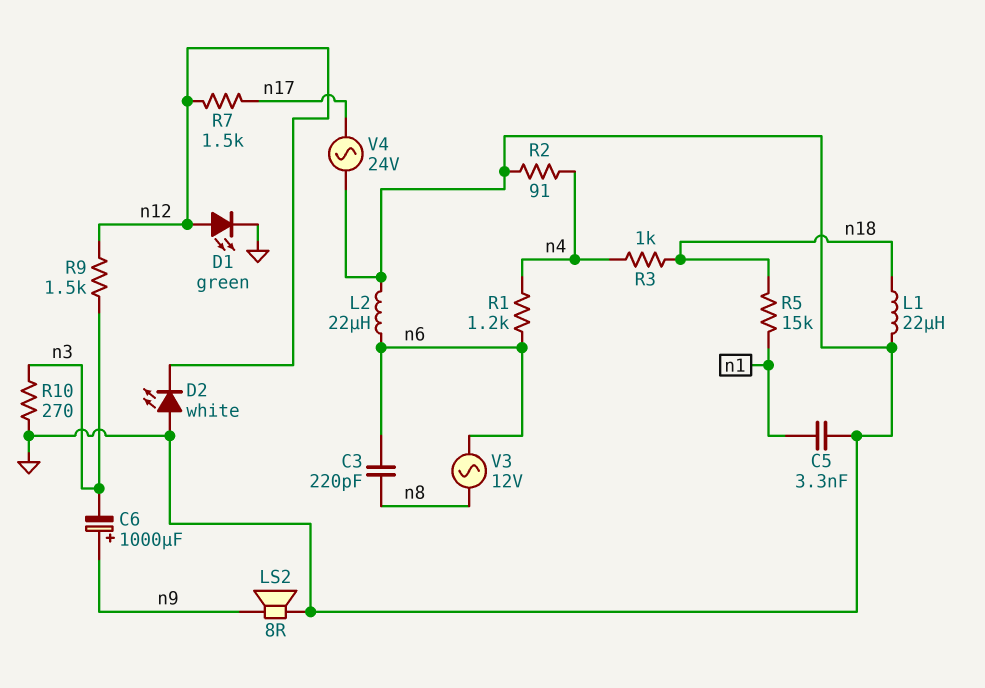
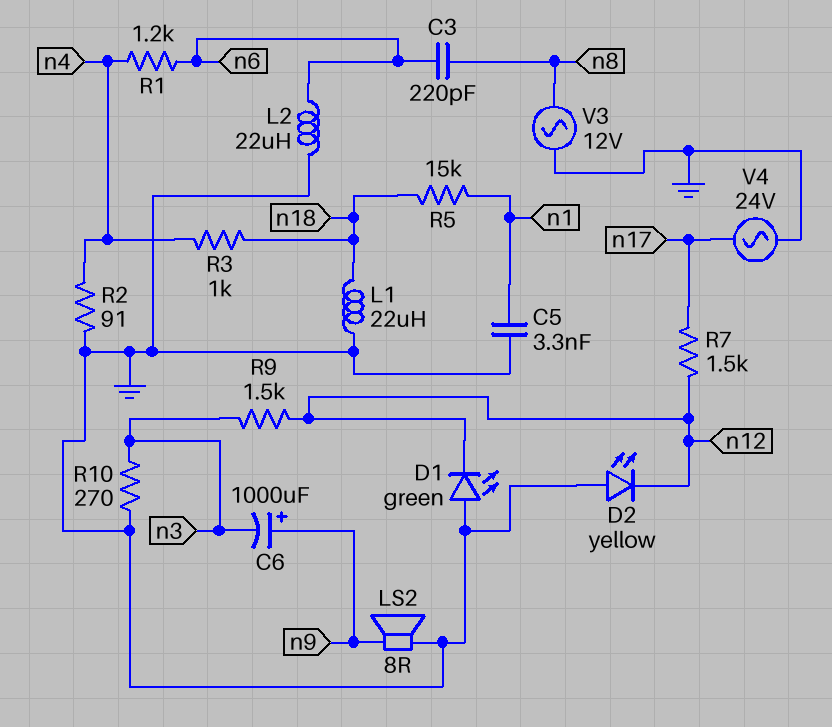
D1: LED green (A n12, K GND) -> LED green (A GND, K n12)
D2: LED white (A GND, K n12) -> LED yellow (A GND, K n12)
V3: AC 12V (n6, n8) -> AC 12V (GND, n8)

